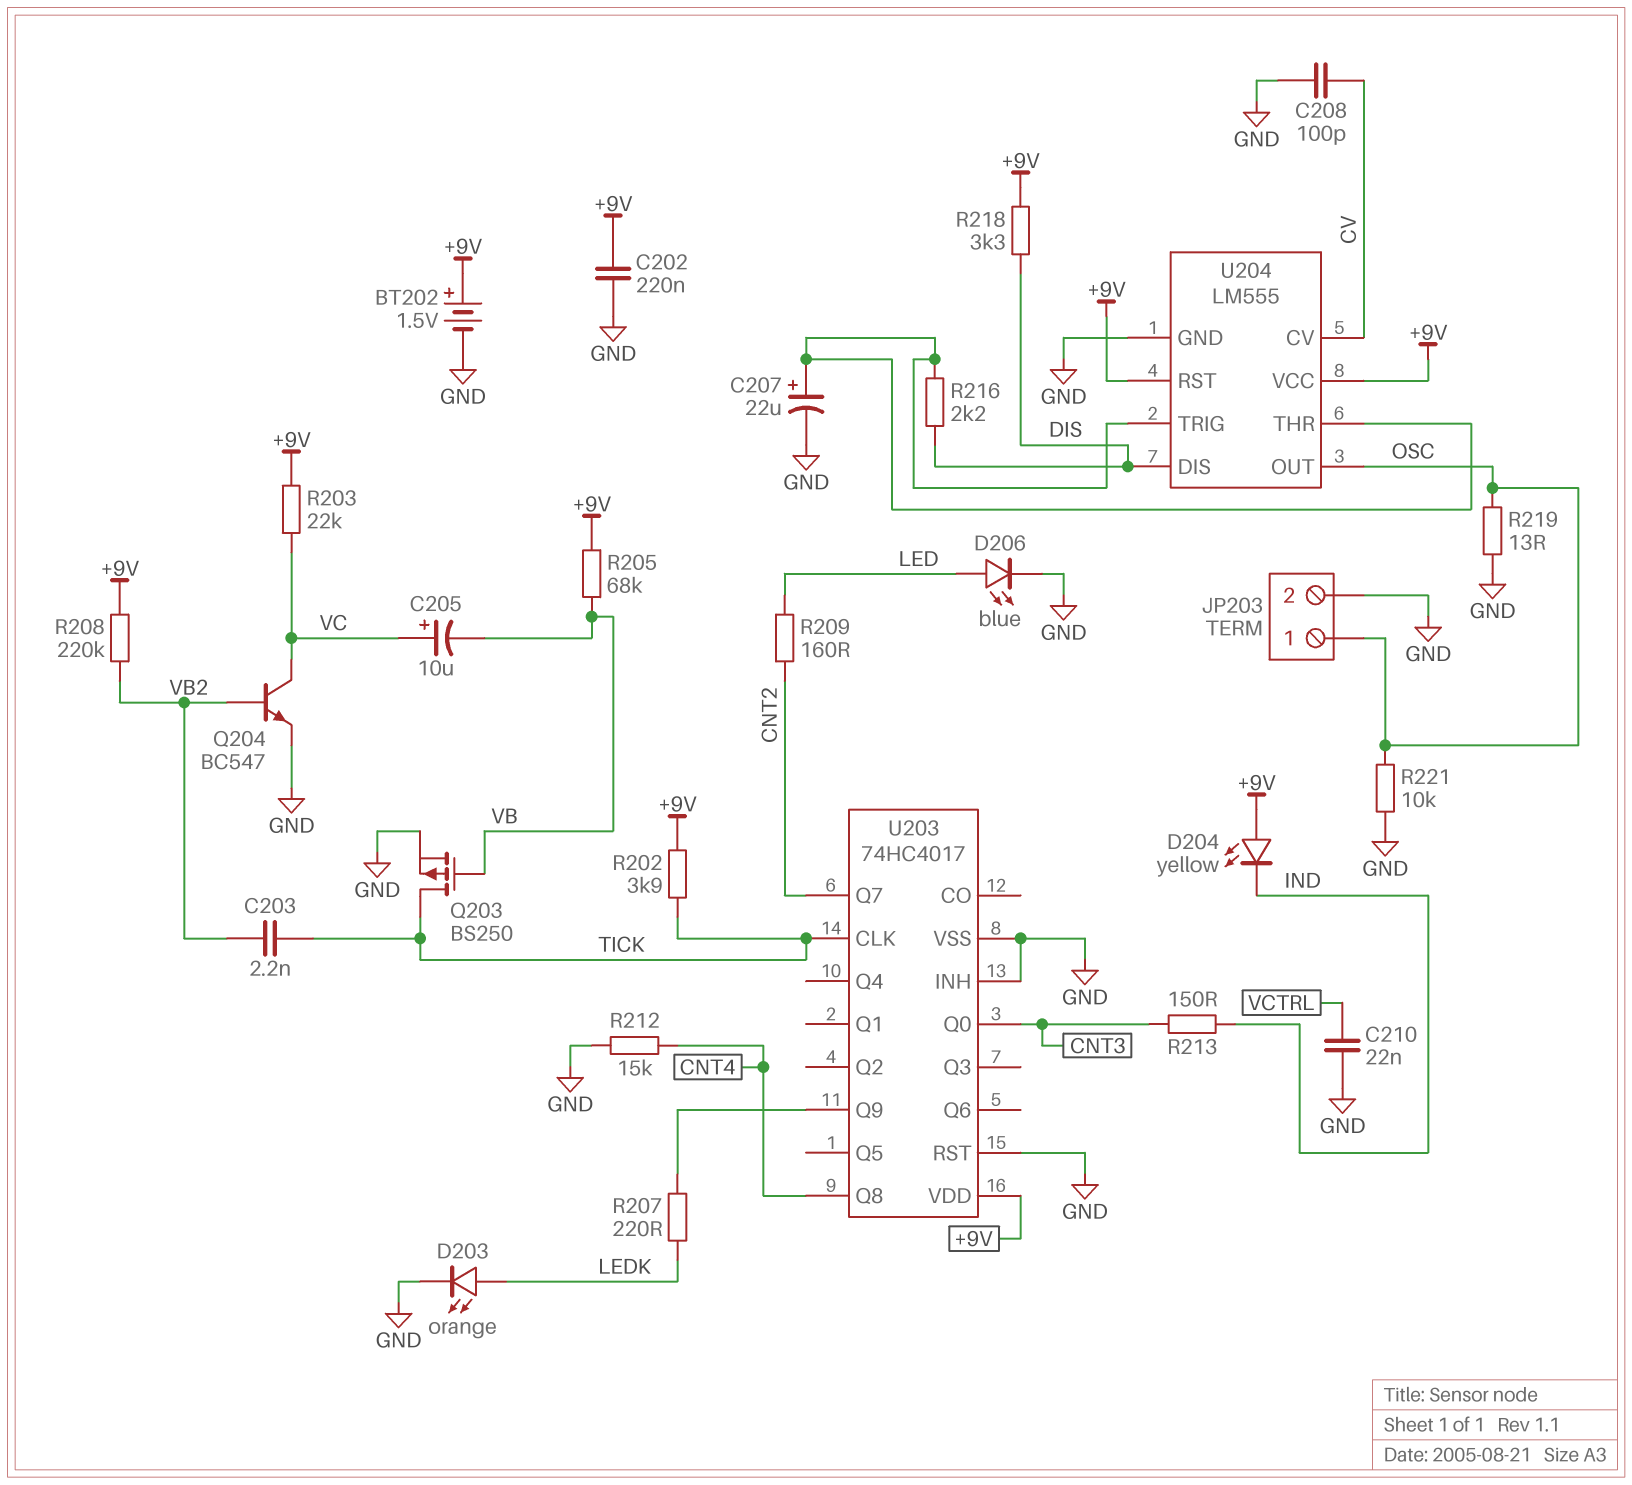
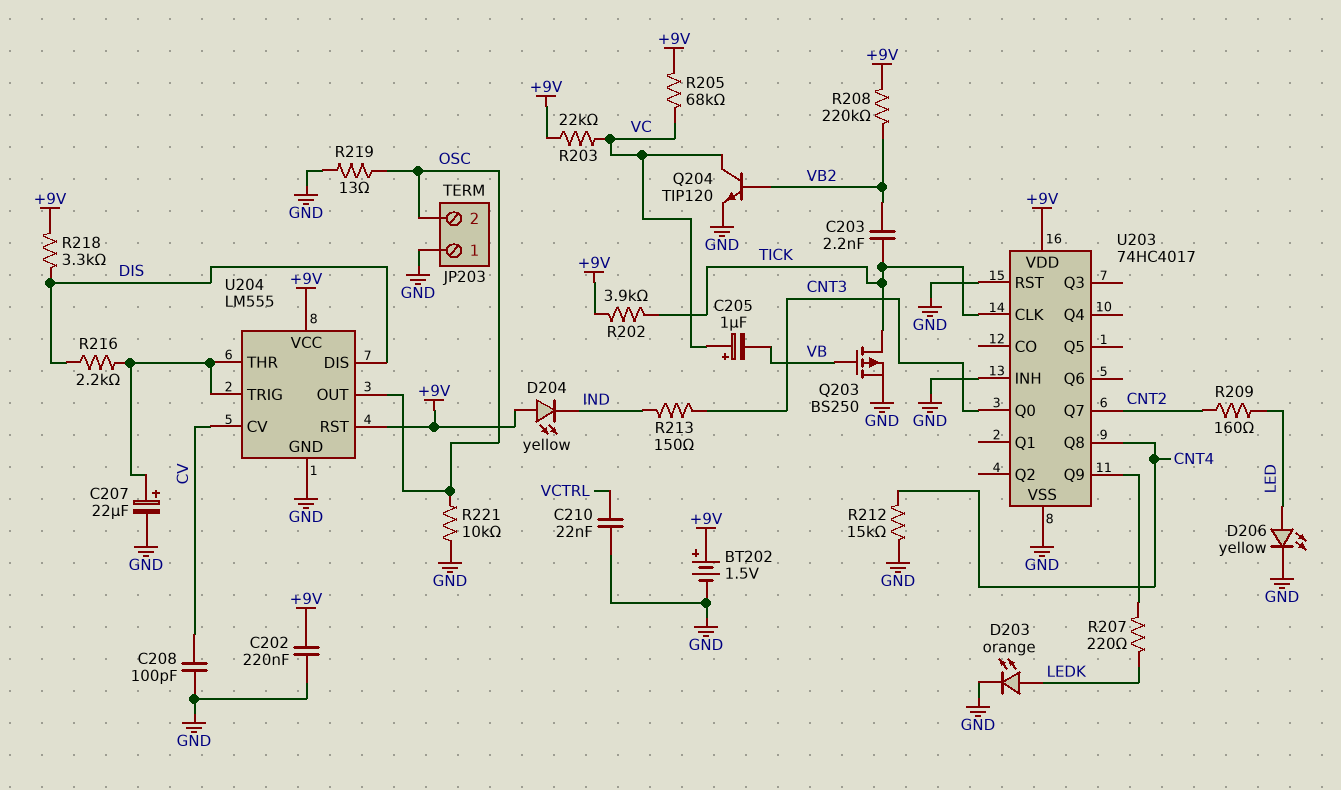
C205: 10uF (plus VC, minus VB) -> 1uF (plus VC, minus VB)
D206: LED blue (A LED, K GND) -> LED yellow (A LED, K GND)
JP203 pin 1: OSC -> GND
JP203 pin 2: GND -> OSC
Q204: NPN BC547 (B VB2, C VC, E GND) -> NPN TIP120 (B VB2, C VC, E GND)
R205: 68k (+9V, VB) -> 68k (+9V, VC)

